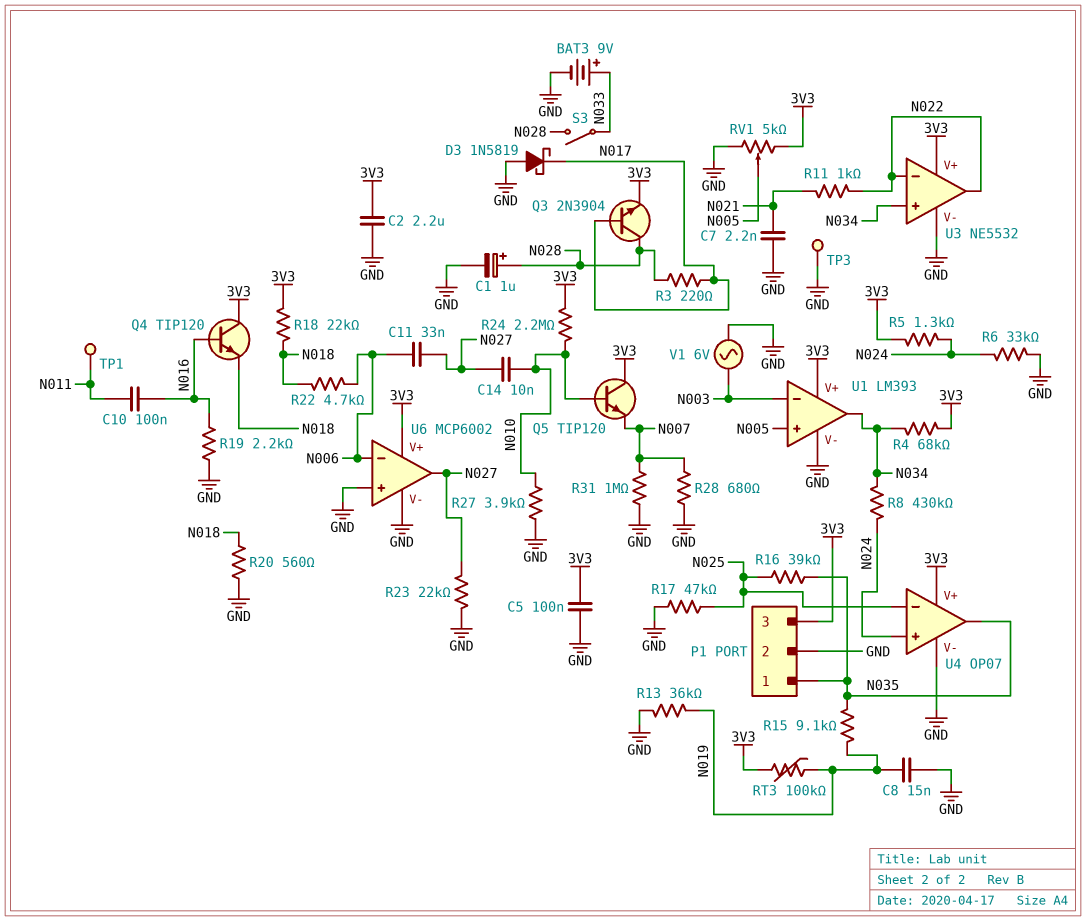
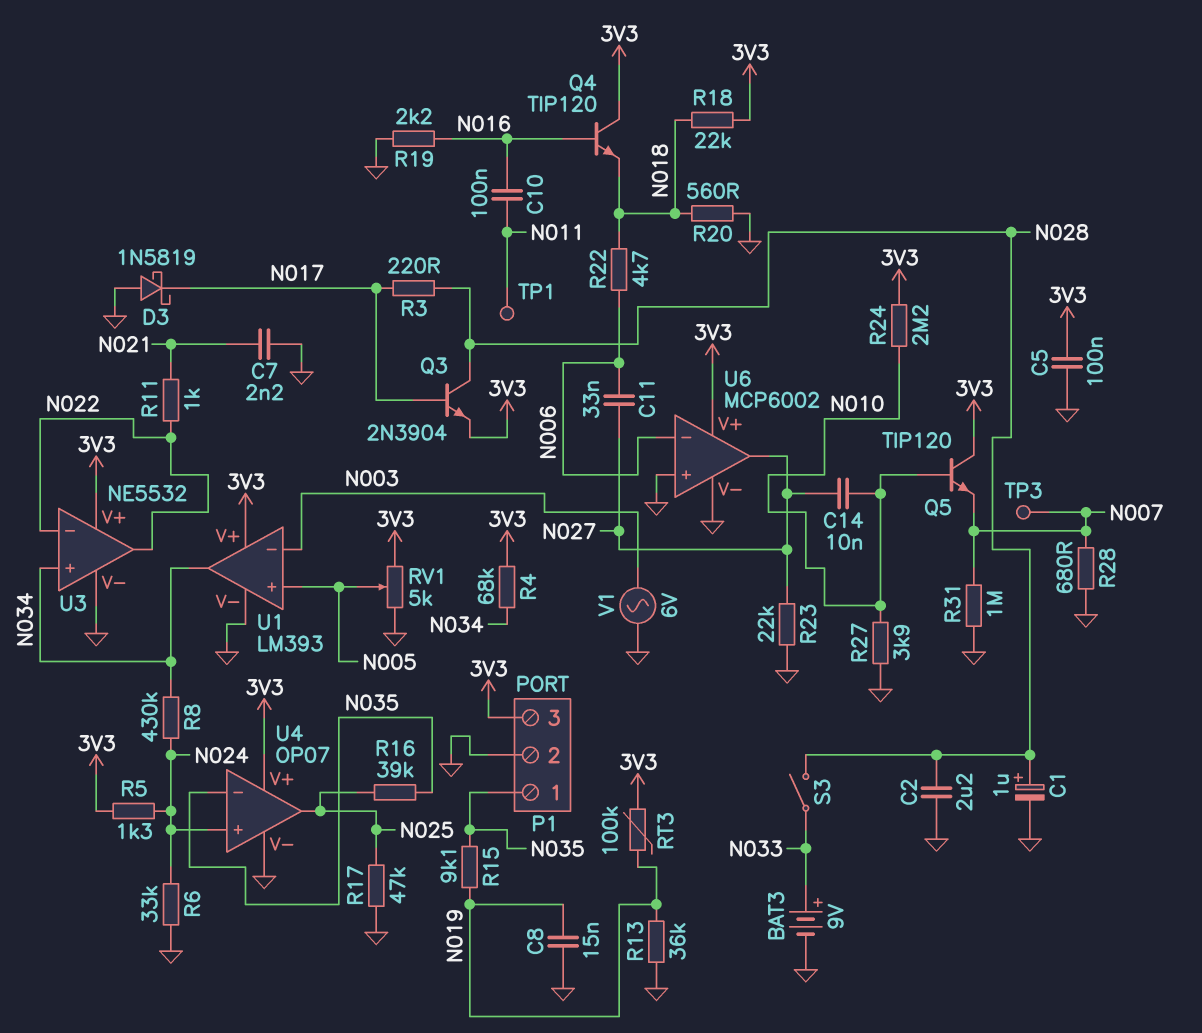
C2: 2.2uF (3V3, GND) -> 2.2uF (GND, N028)
TP3: test point (GND) -> test point (N007)
U4 pin in-: N025 -> N035
U4 pin out: N035 -> N025

